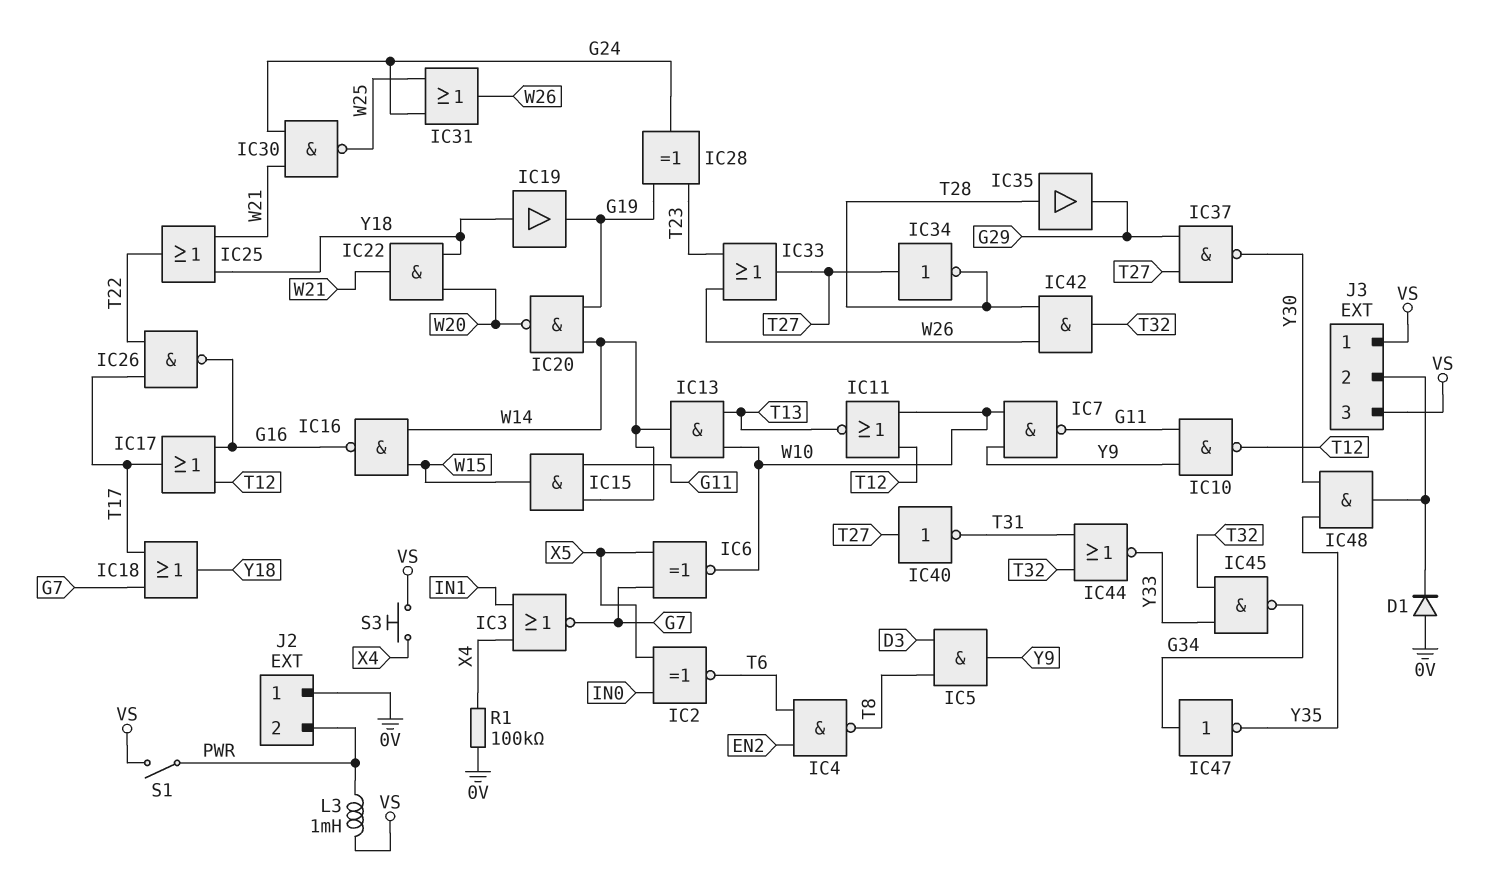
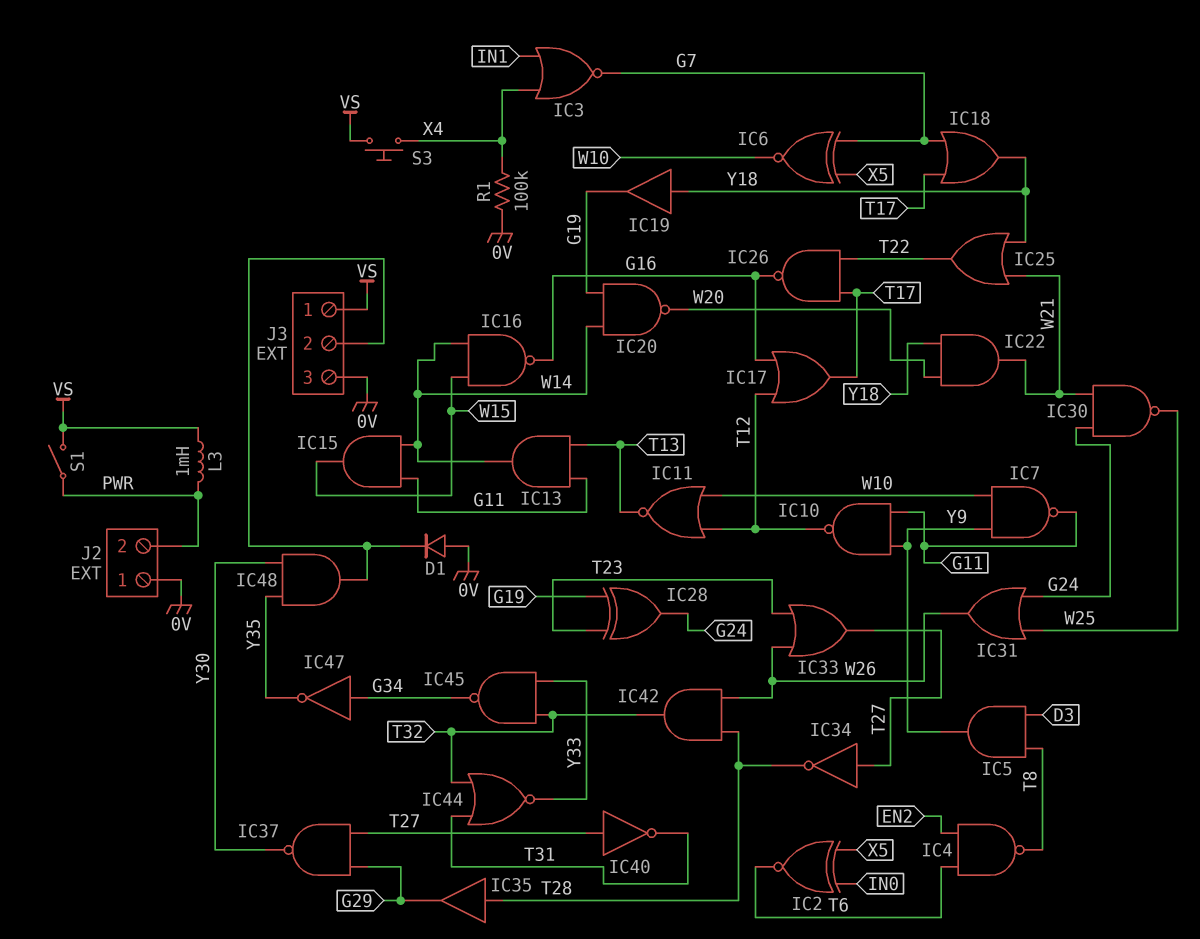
IC13: AND (in T13, in W10, out W14) -> AND (in G11, in T13, out W14)
J3 pin 3: VS -> 0V

